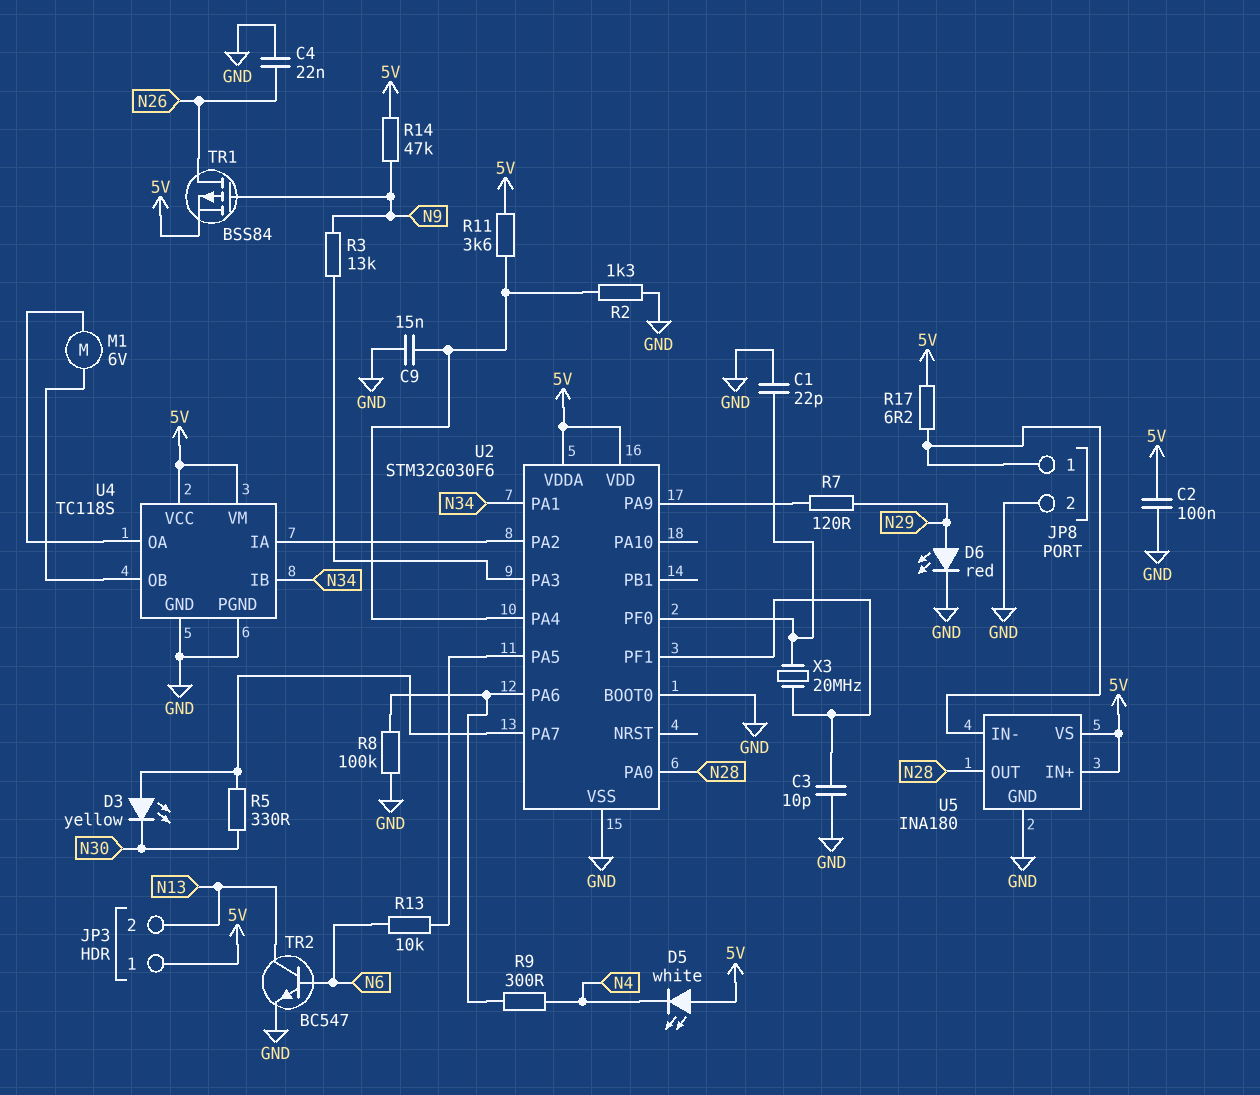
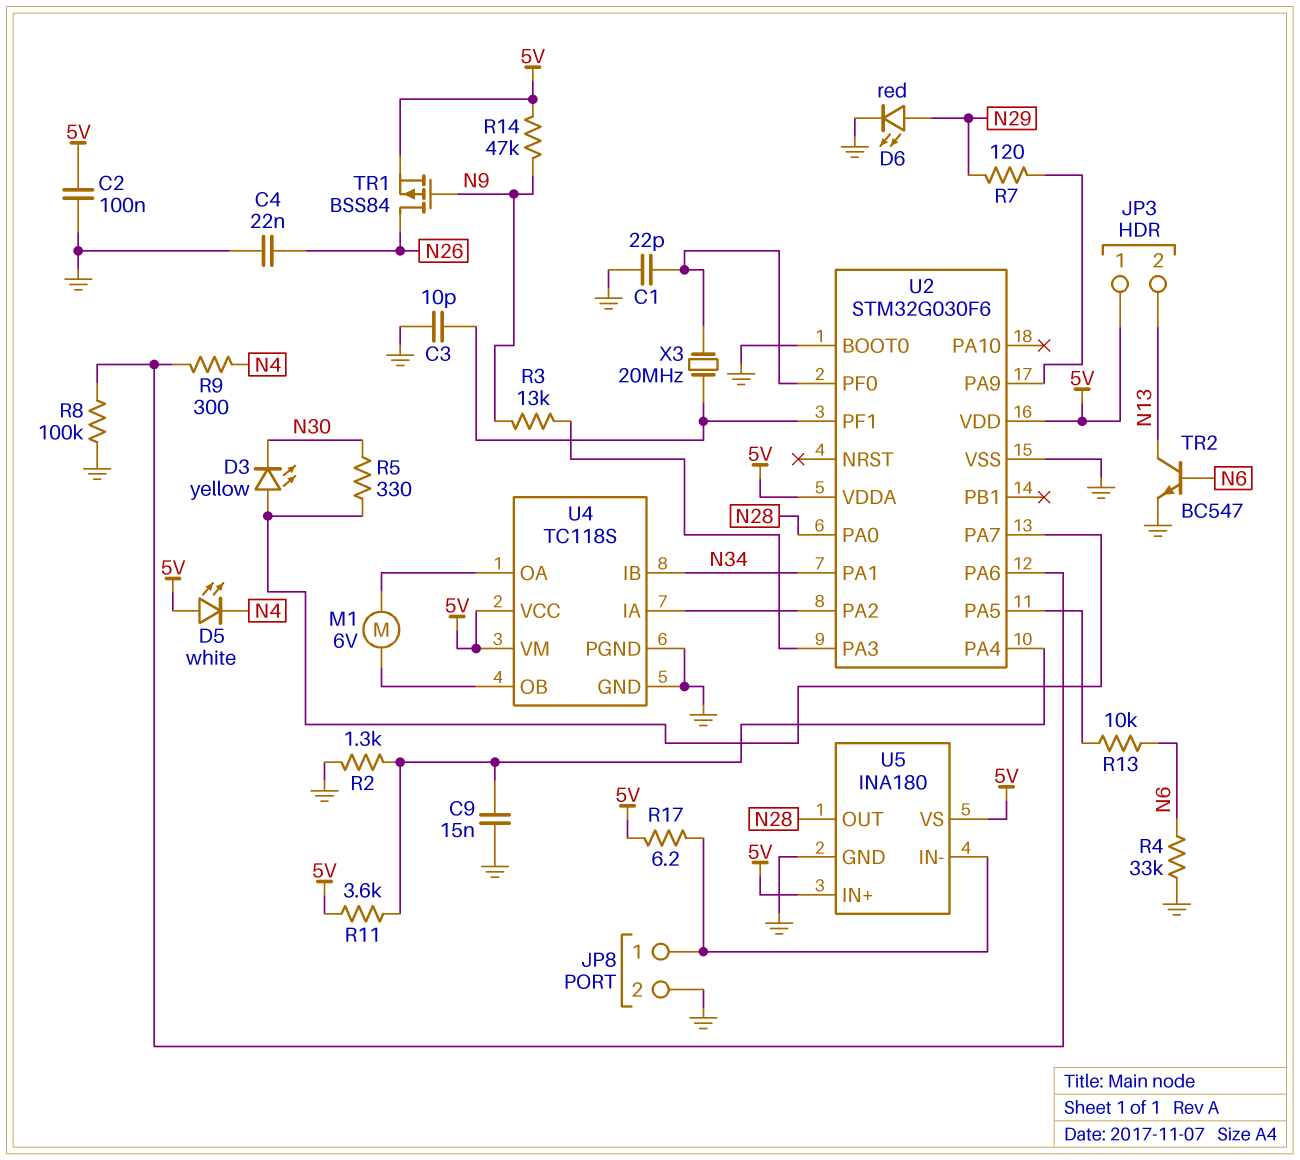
R4: none -> 33k (GND, N6)

